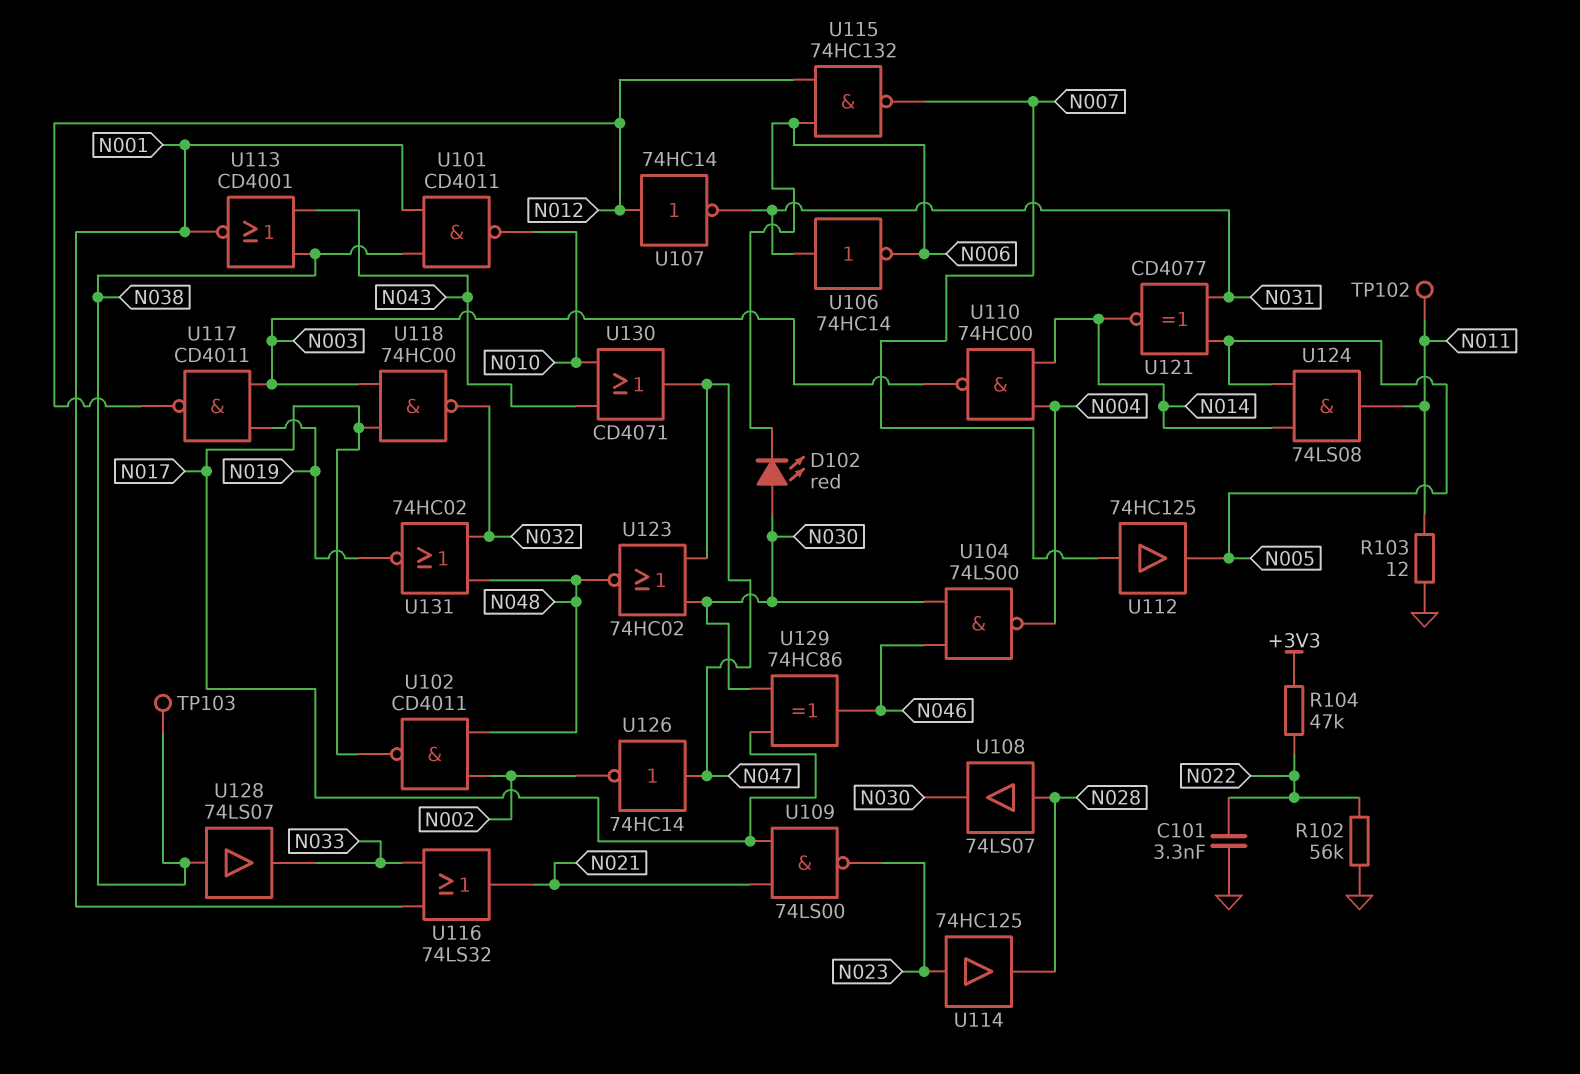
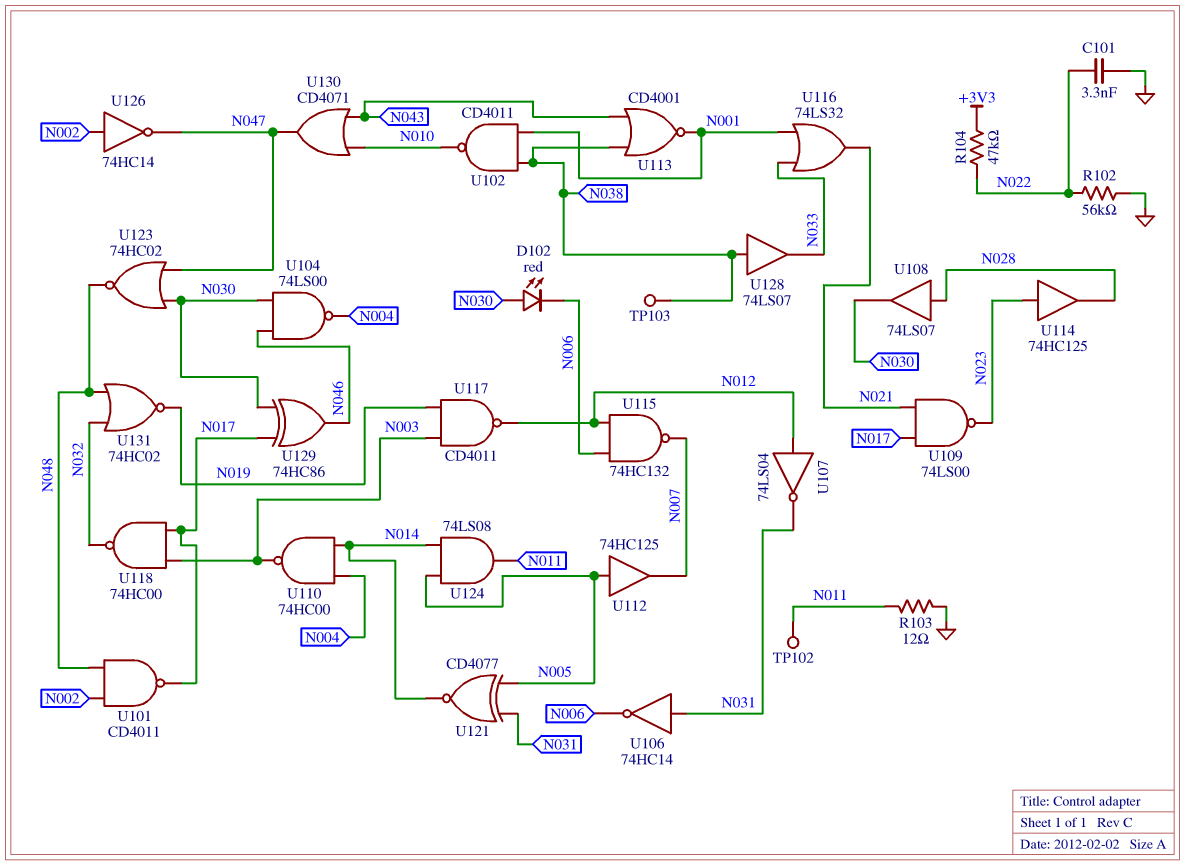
U101: NAND CD4011 (in N001, in N038, out N010) -> NAND CD4011 (in N002, in N048, out N017)
U102: NAND CD4011 (in N002, in N048, out N017) -> NAND CD4011 (in N001, in N038, out N010)
U107: NOT 74HC14 (in N012, out N031) -> NOT 74LS04 (in N012, out N031)
U112: buffer 74HC125 (in N007, out N005) -> buffer 74HC125 (in N005, out N007)
U126: NOT 74HC14 (in N047, out N002) -> NOT 74HC14 (in N002, out N047)

